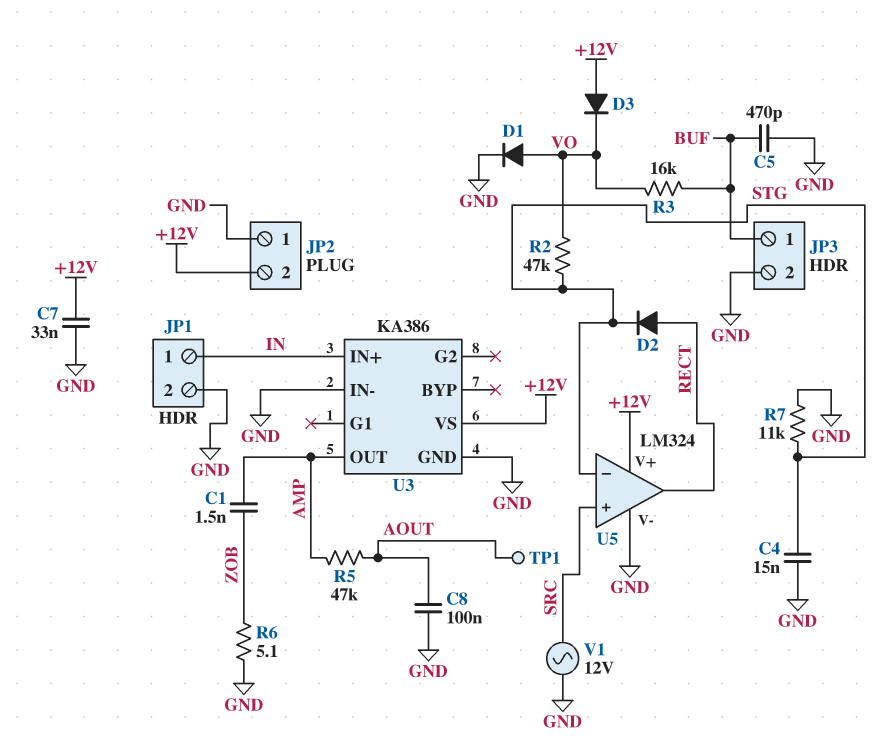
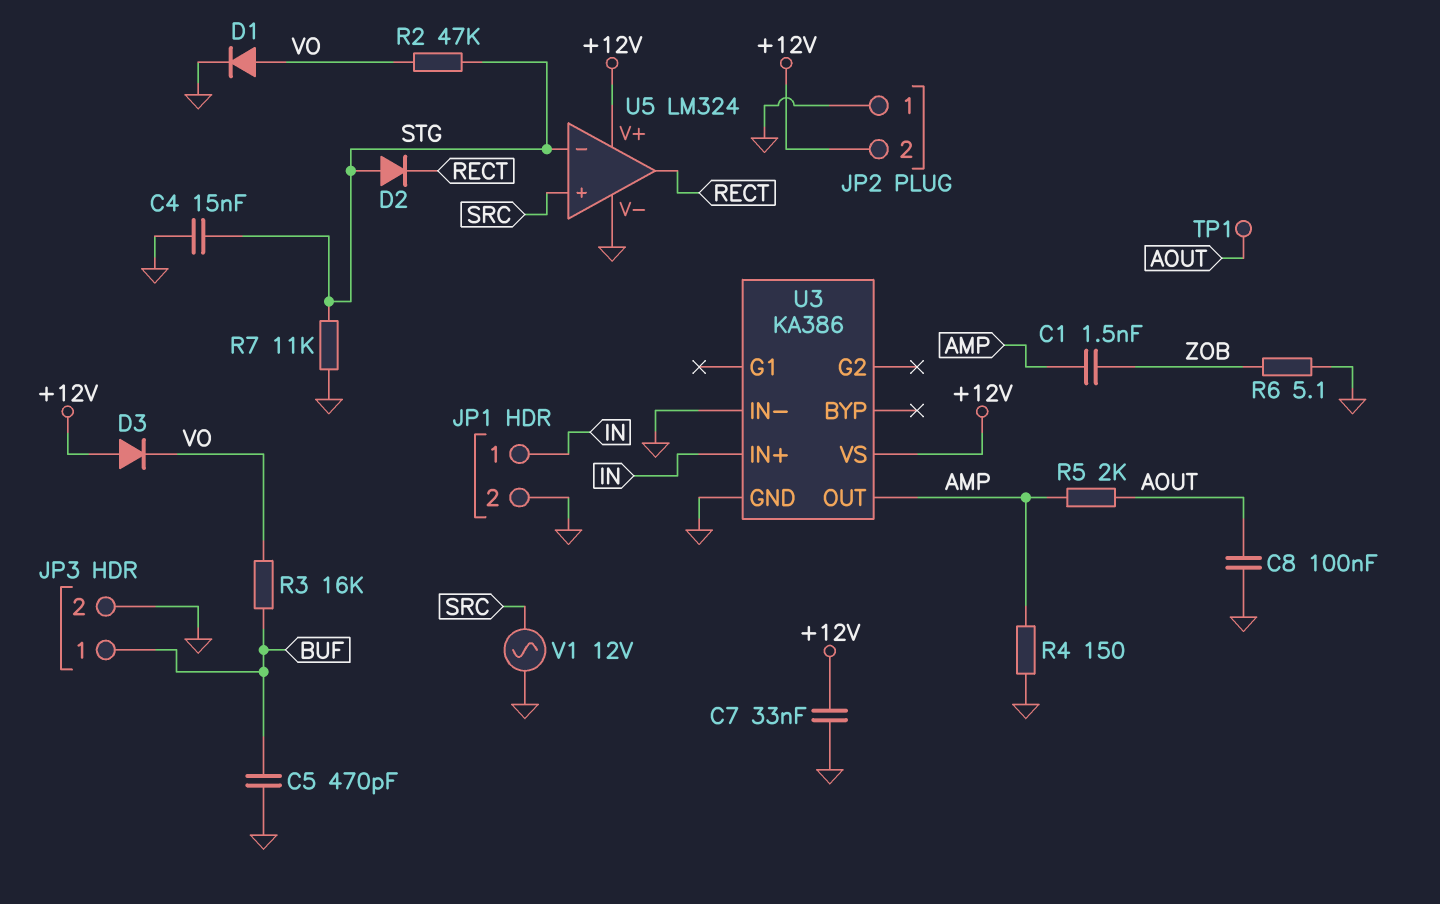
D2: diode (A RECT, K STG) -> diode (A STG, K RECT)
R4: none -> 150 (AMP, GND)
R5: 47k (AMP, AOUT) -> 2k (AMP, AOUT)

